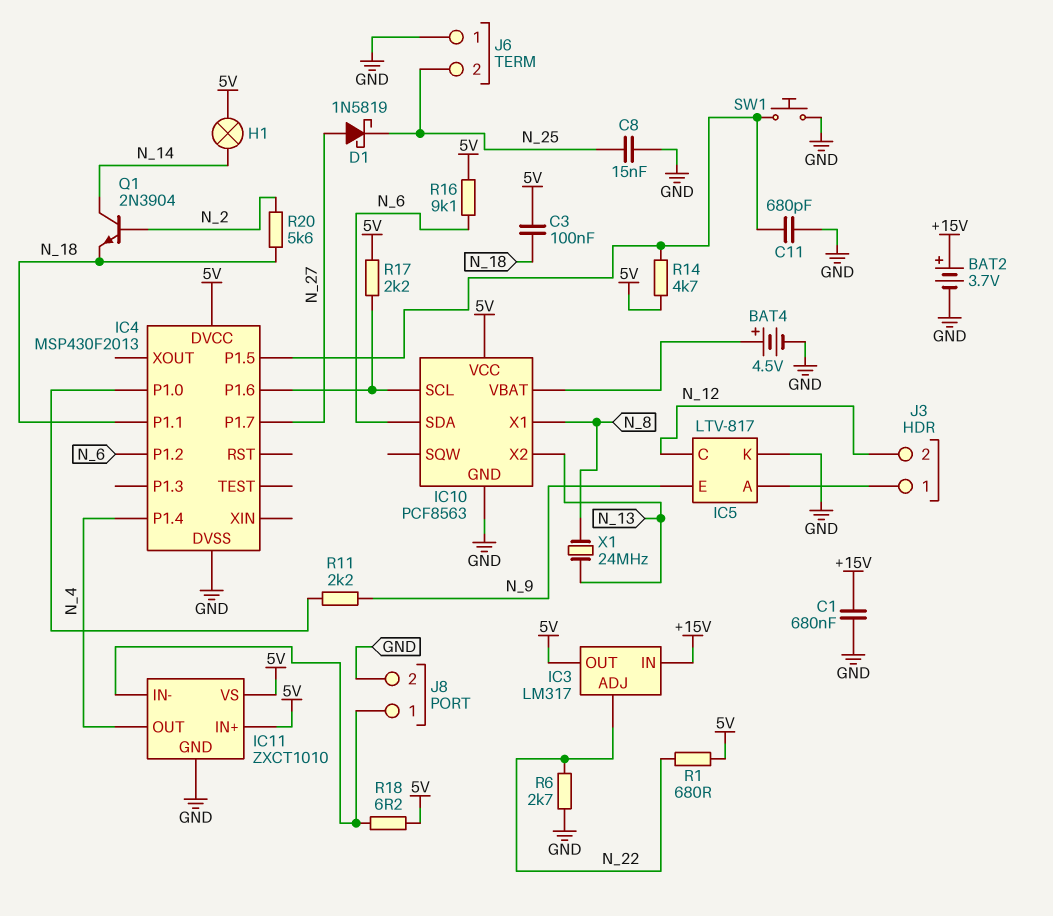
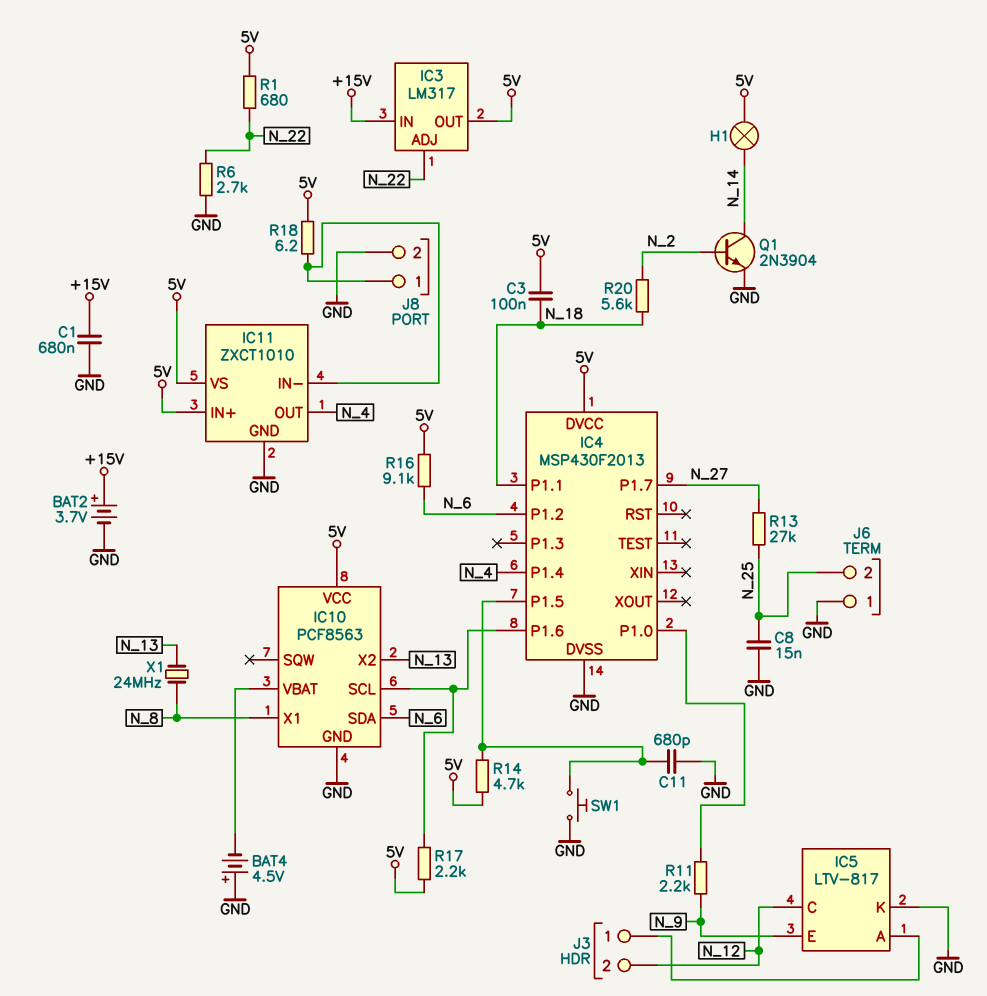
BAT4: 4.5V (plus IC10/VBAT, minus GND) -> 4.5V (plus GND, minus IC10/VBAT)
D1: schottky 1N5819 (A N_27, K N_25) -> none
Q1: NPN 2N3904 (B N_2, C N_14, E N_18) -> NPN 2N3904 (B N_2, C N_14, E GND)
R13: none -> 27k (N_25, N_27)

